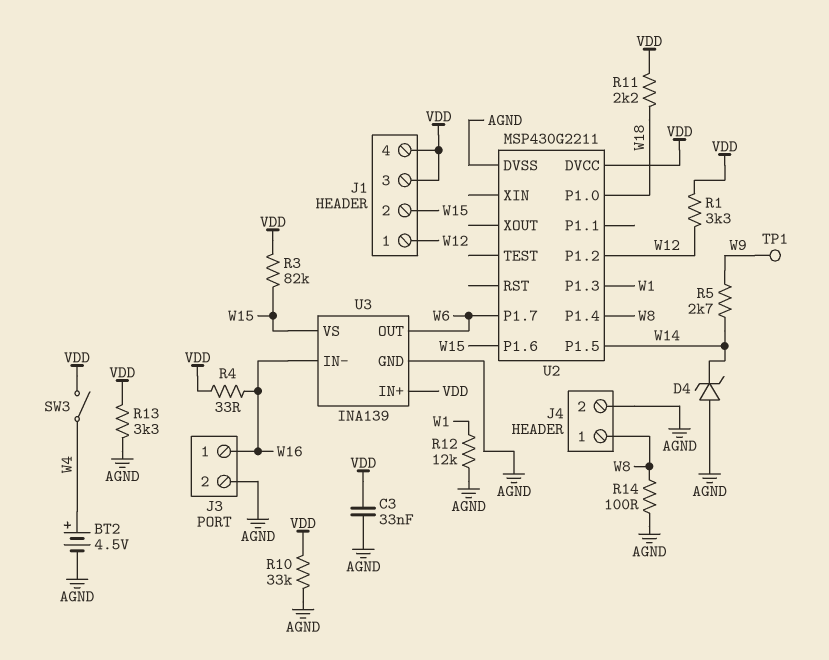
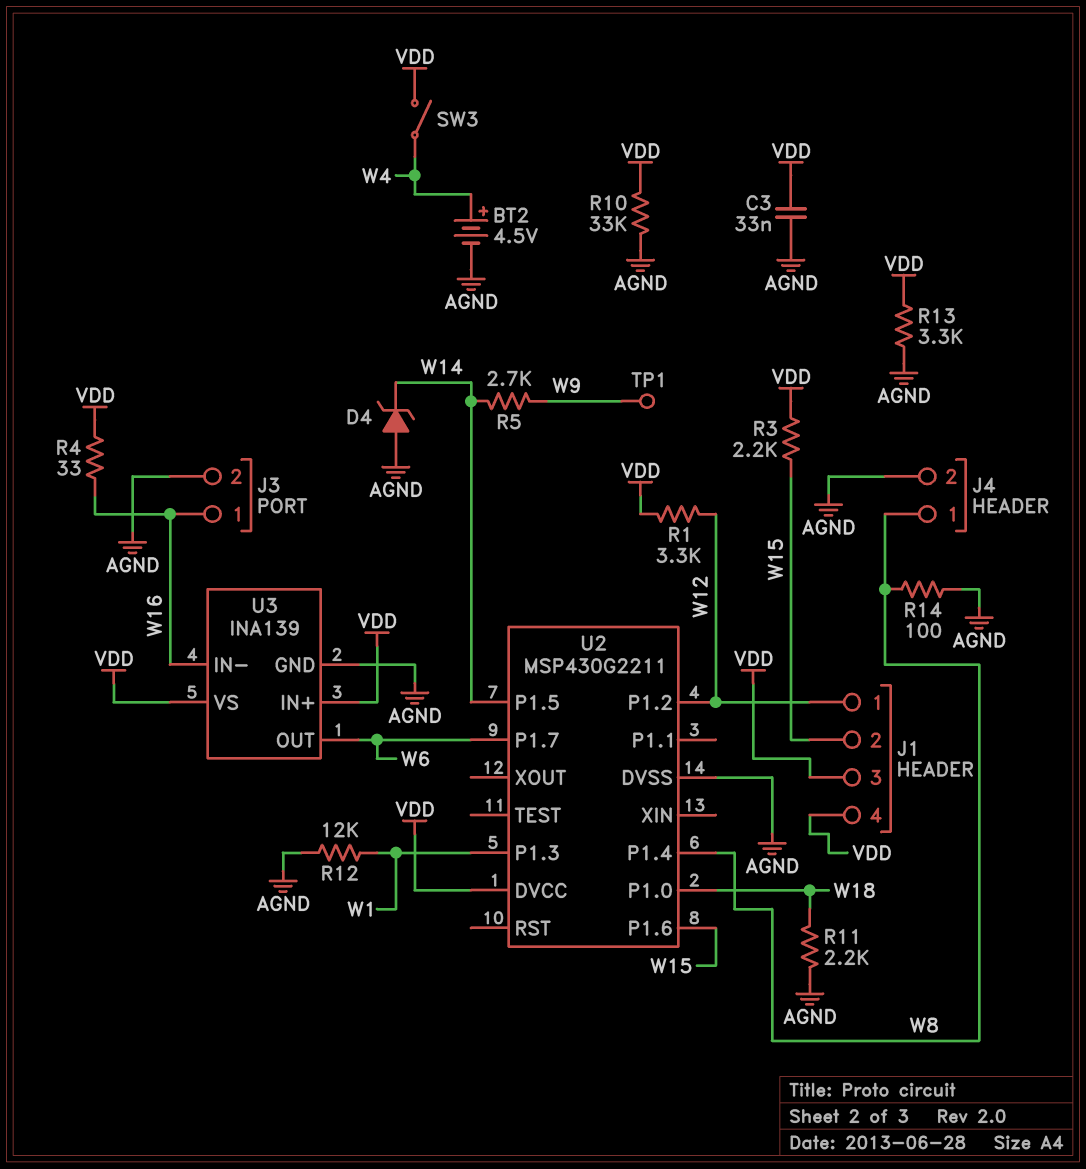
R3: 82k (VDD, W15) -> 2.2k (VDD, W15)
R11: 2.2k (VDD, W18) -> 2.2k (AGND, W18)
U3 pin VS: W15 -> VDD

